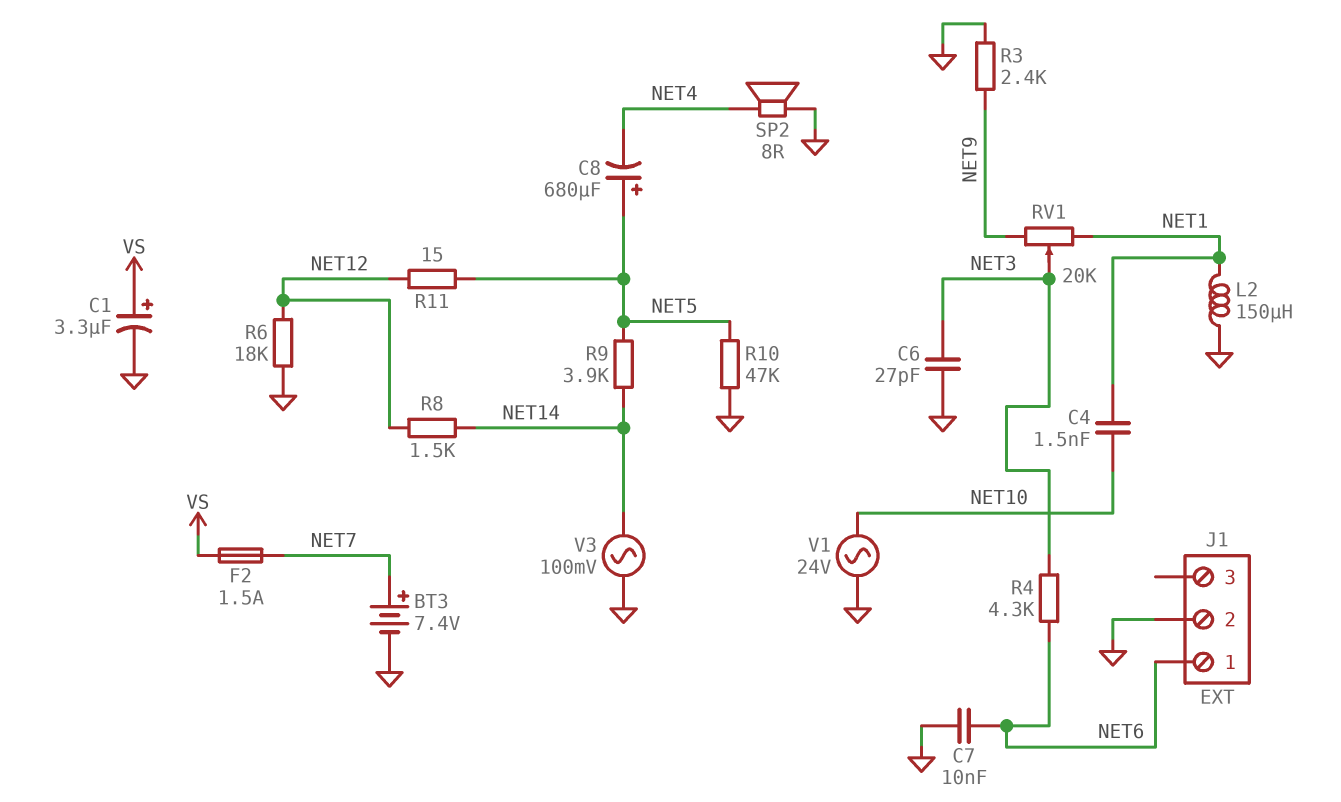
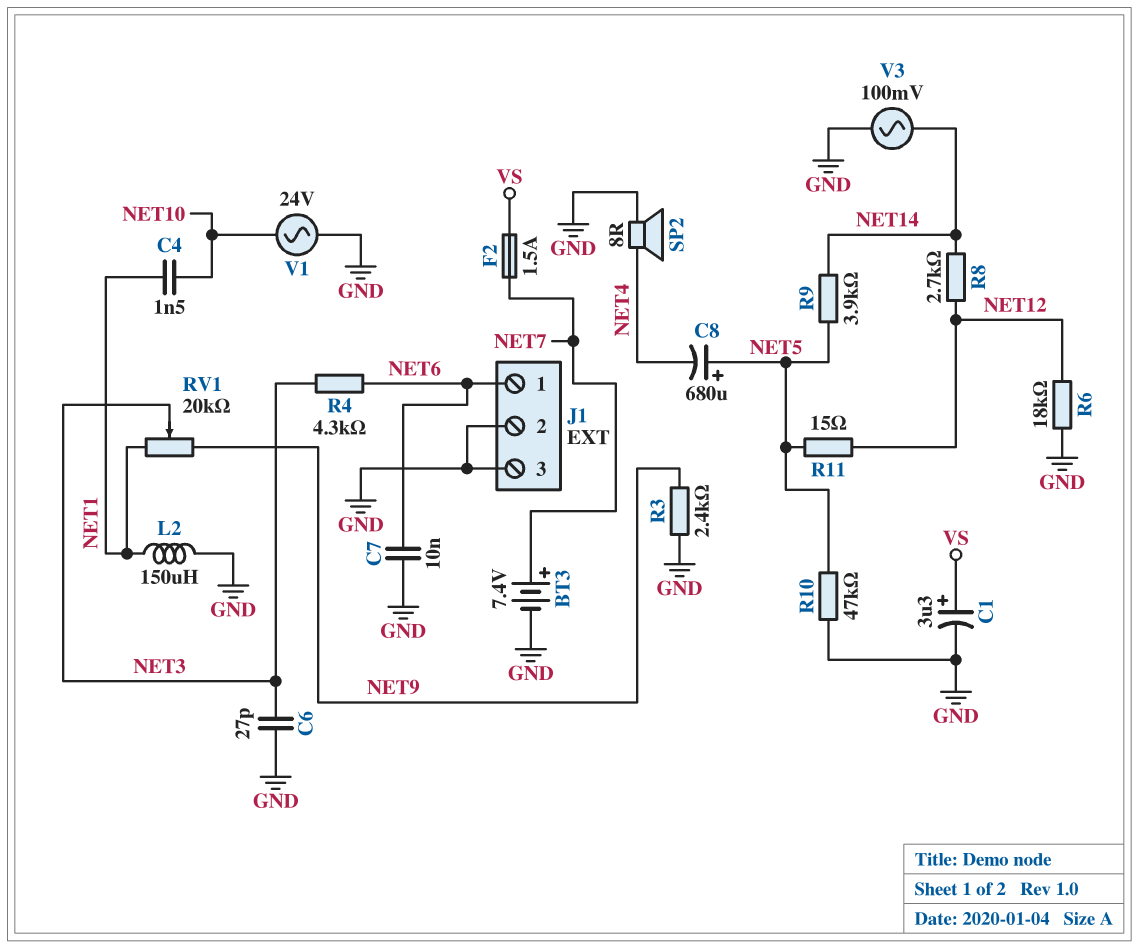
J1 pin 3: none -> GND
R8: 1.5k (NET12, NET14) -> 2.7k (NET12, NET14)

